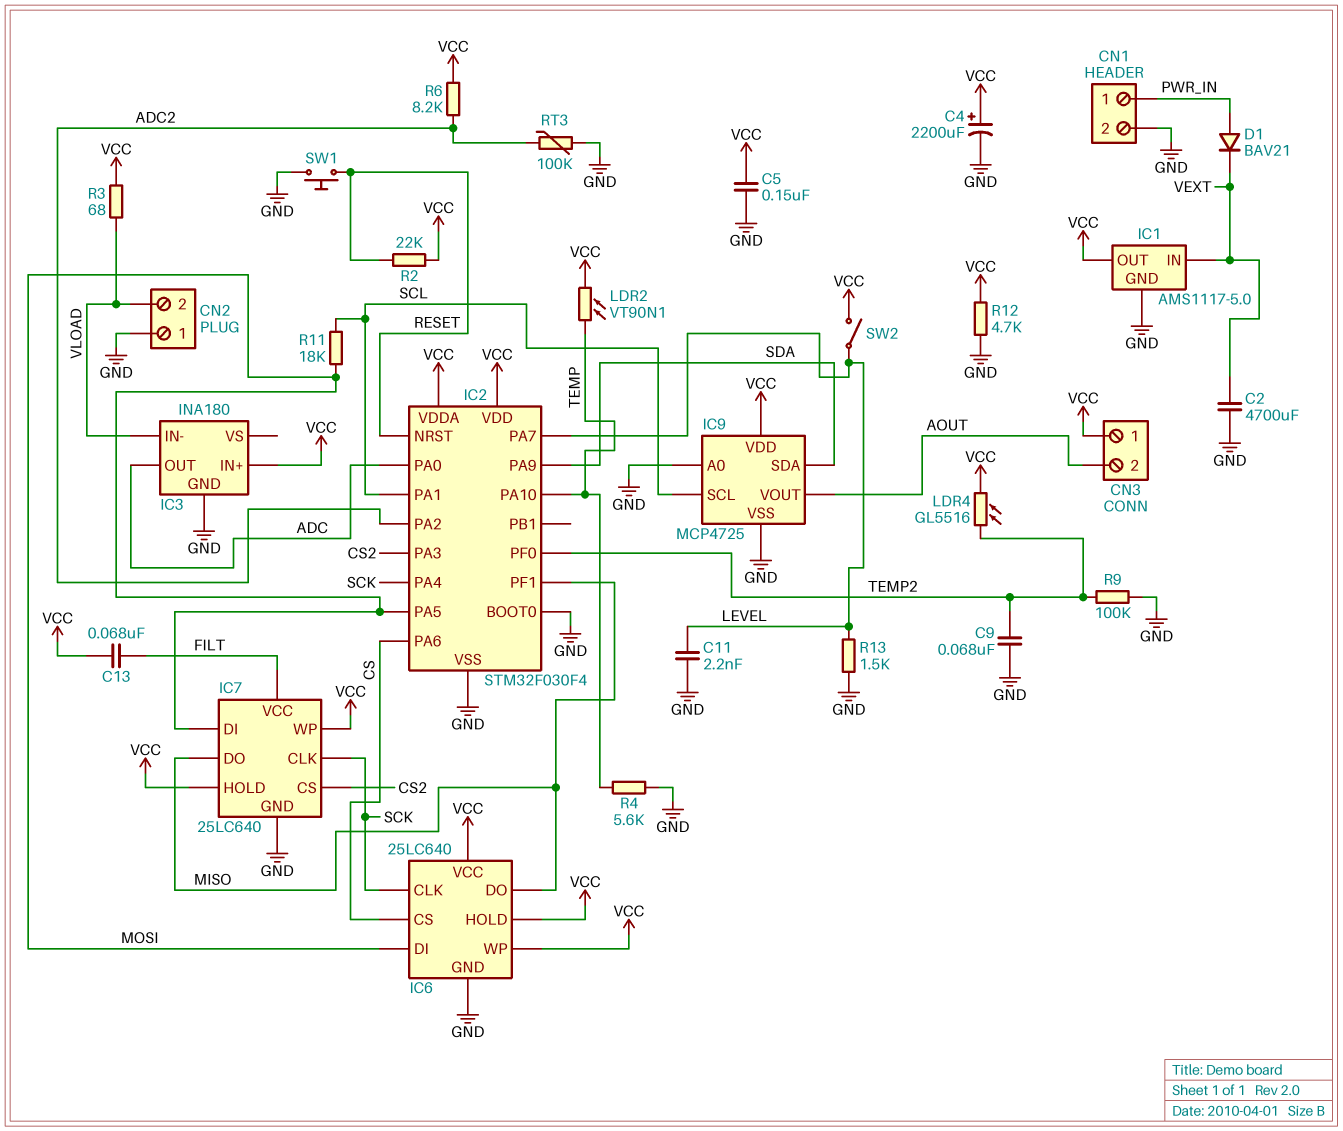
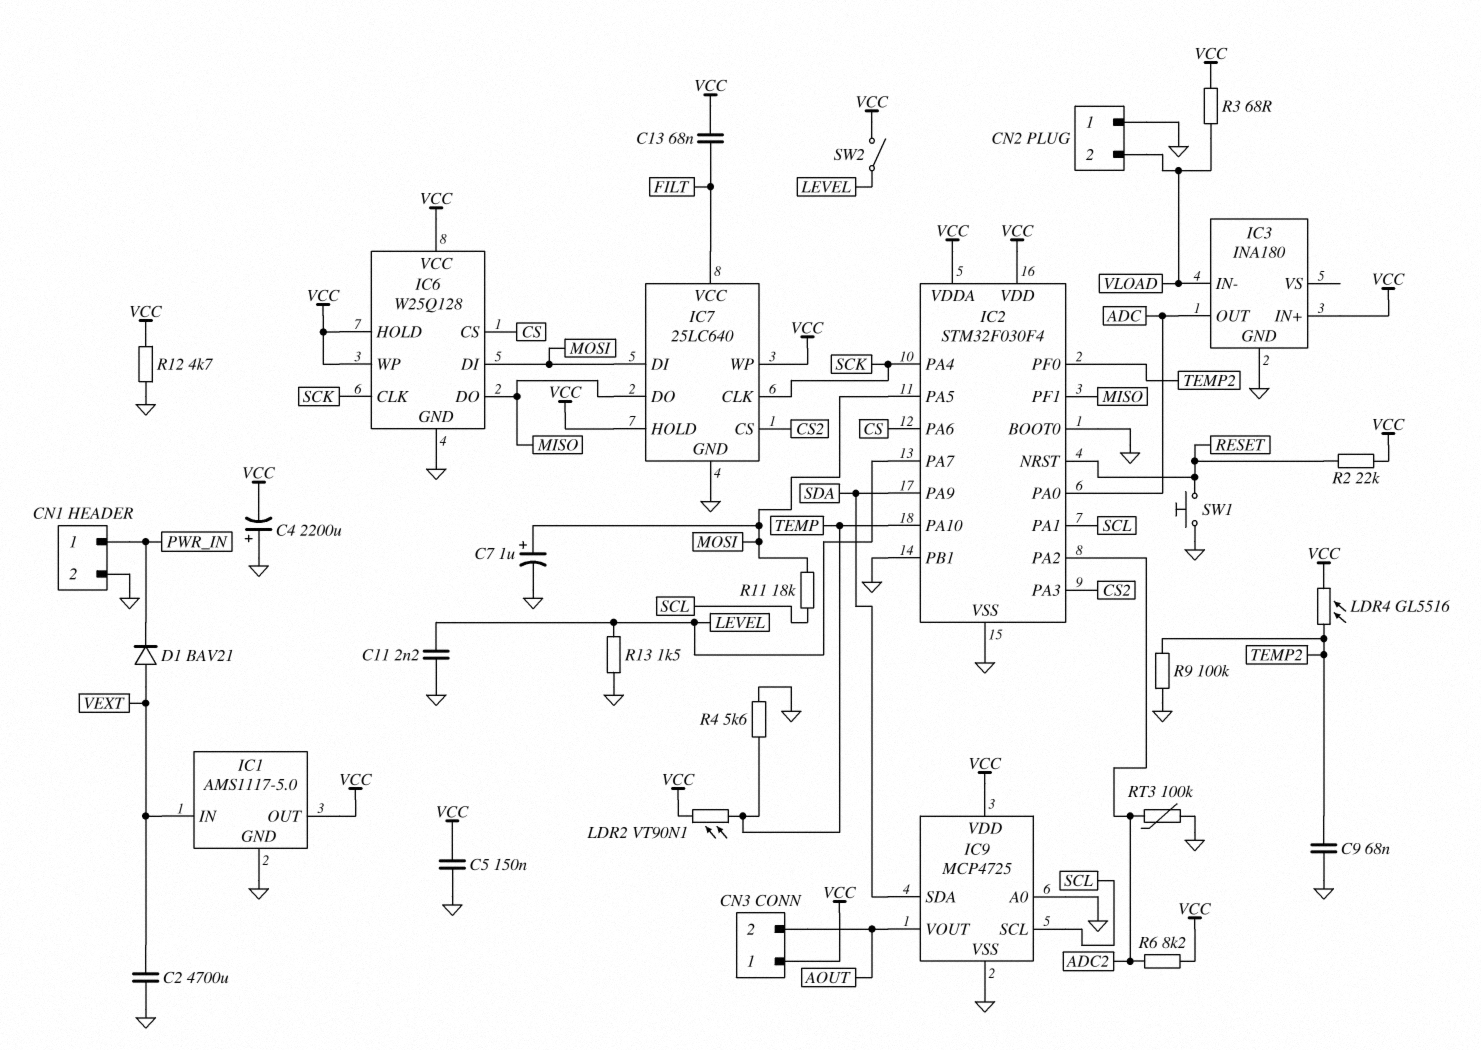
C4: 2200uF (plus VCC, minus GND) -> 2200uF (plus GND, minus VCC)
C7: none -> 1uF (plus MOSI, minus GND)
D1: diode BAV21 (A PWR_IN, K VEXT) -> diode BAV21 (A VEXT, K PWR_IN)
IC2 pin PB1: none -> GND
IC6: 25LC640 -> W25Q128

